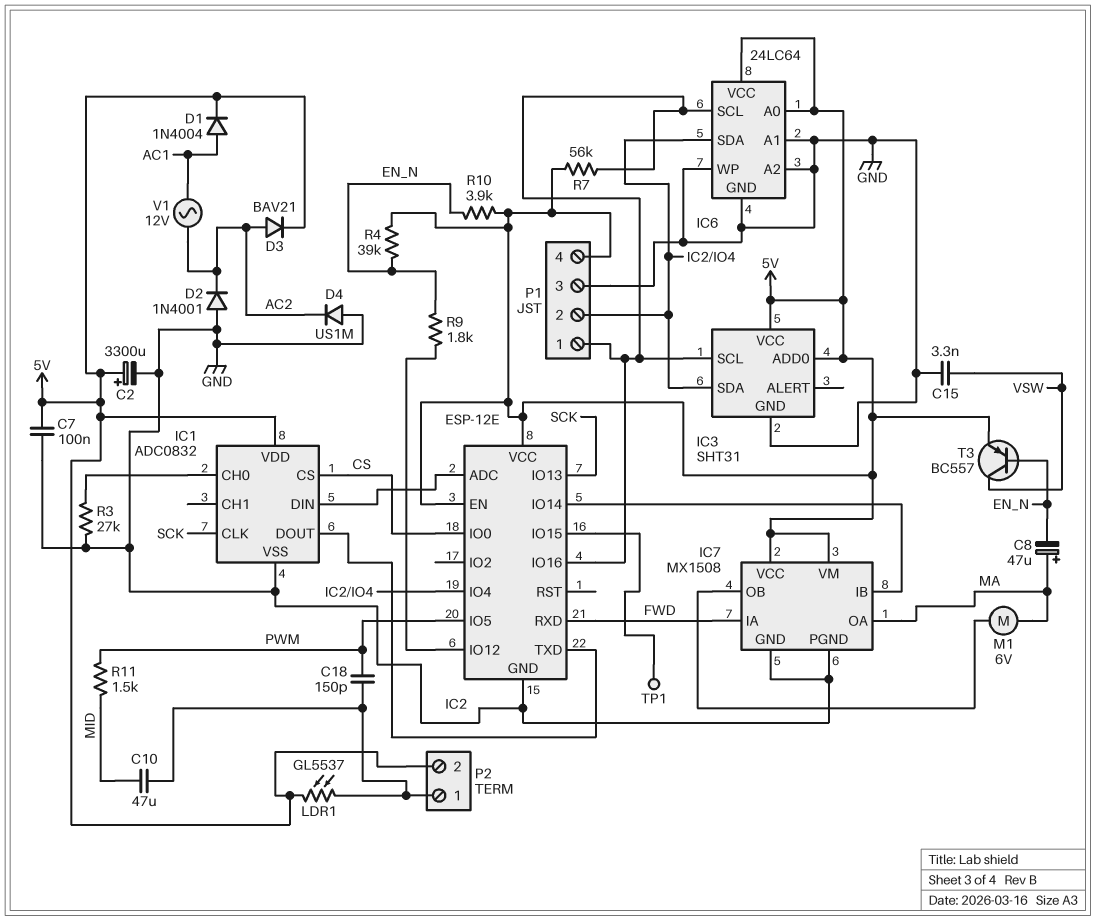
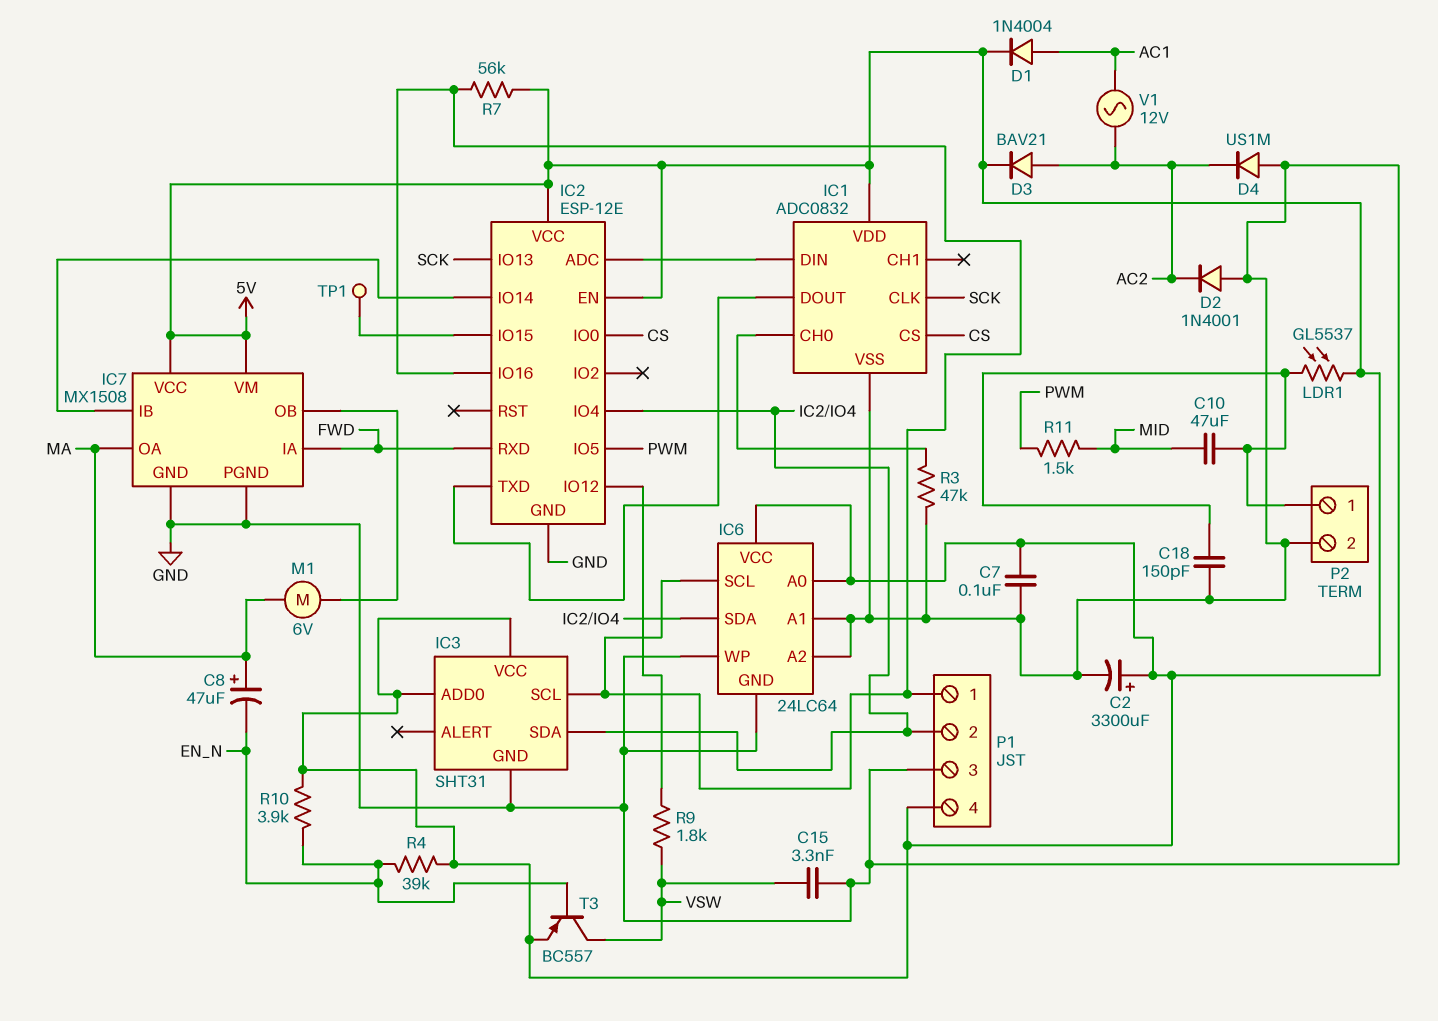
C18: 150pF (P2/1, PWM) -> 150pF (GND, P2/1)
P2 pin 2: 5V -> GND
R3: 27k (GND, IC1/CH0) -> 47k (GND, IC1/CH0)
R9: 1.8k (EN_N, IC2/IO12) -> 1.8k (IC2/IO12, VSW)

